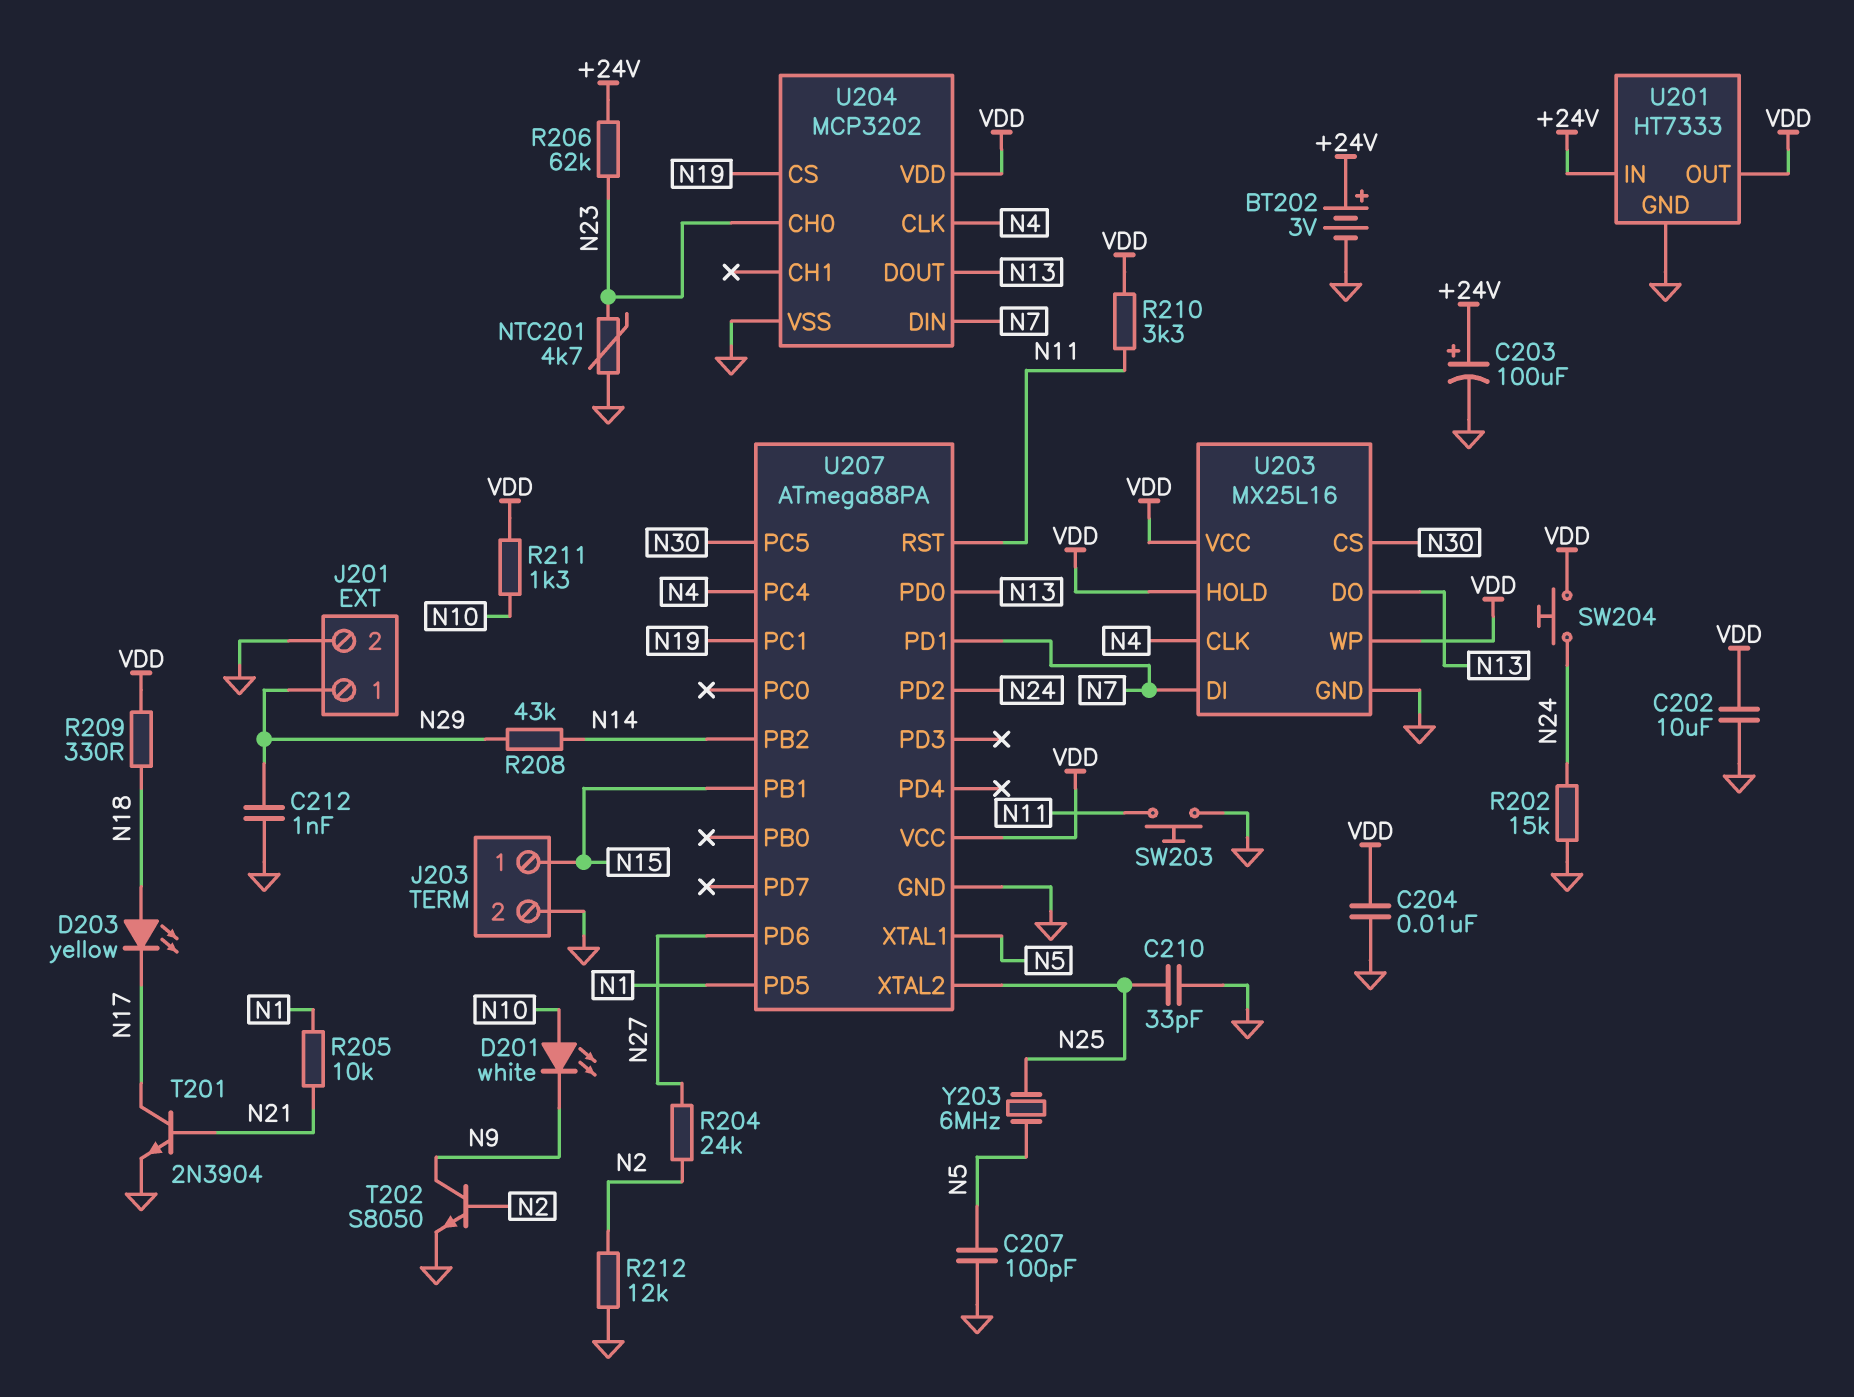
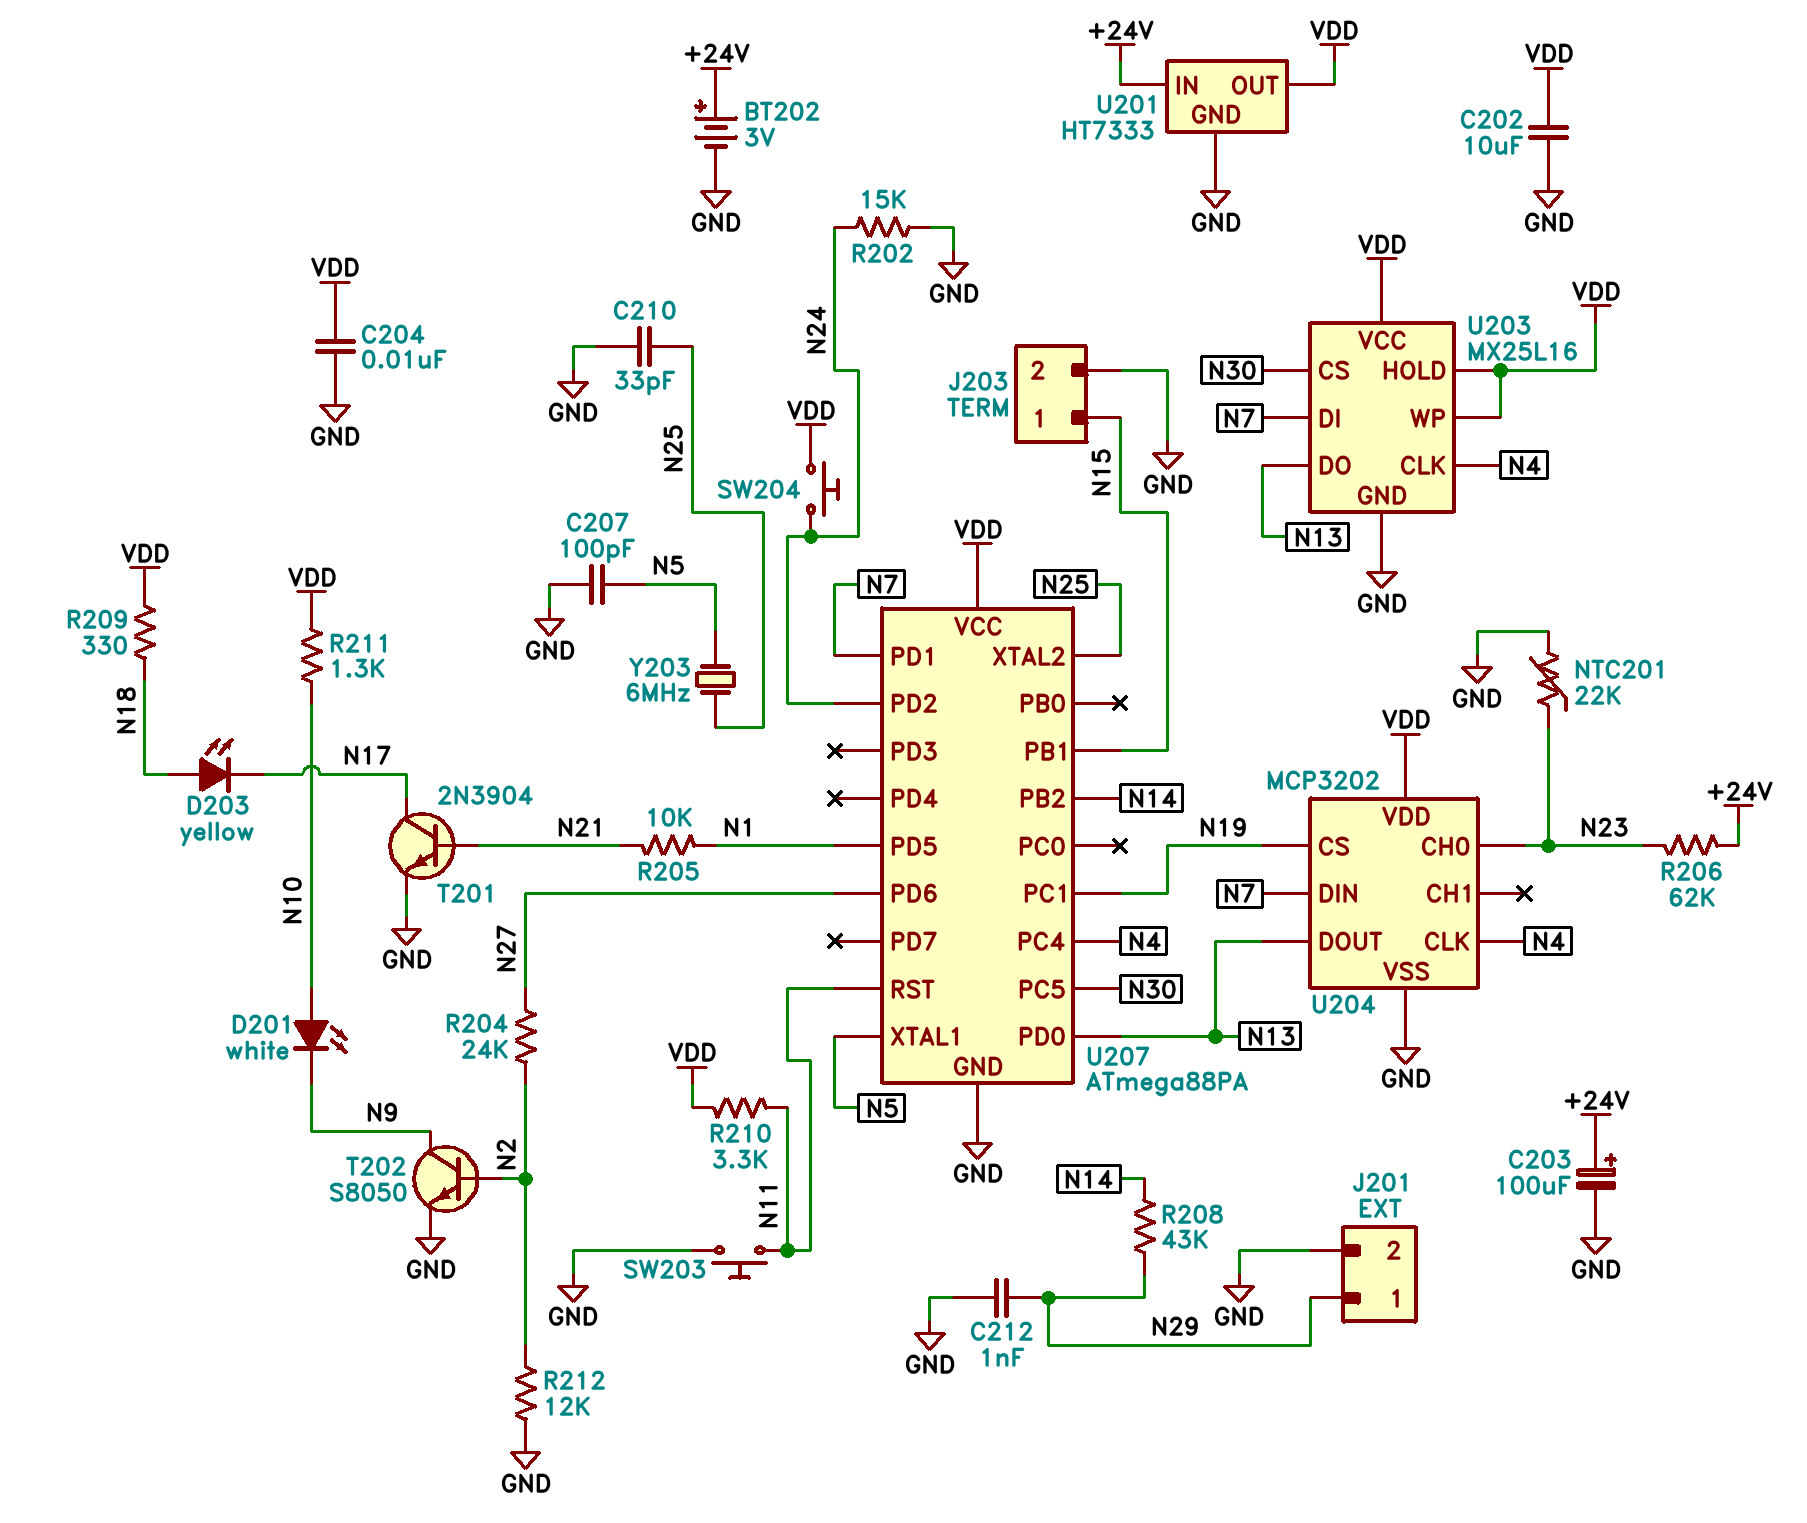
NTC201: 4.7k (GND, N23) -> 22k (GND, N23)

